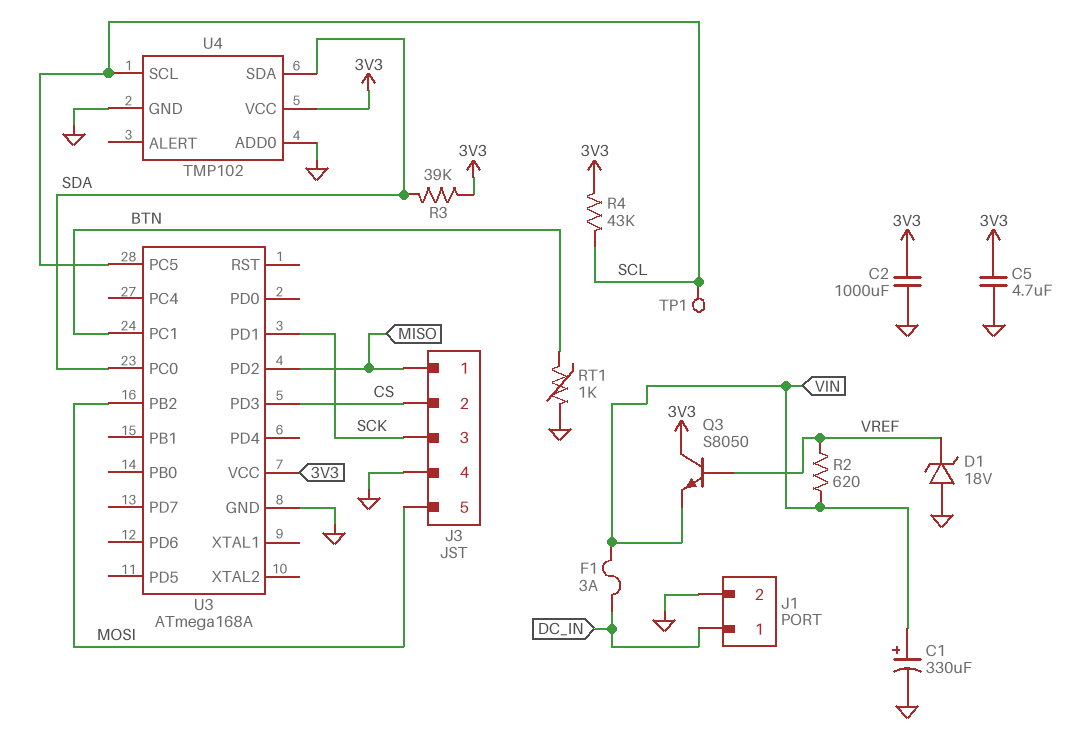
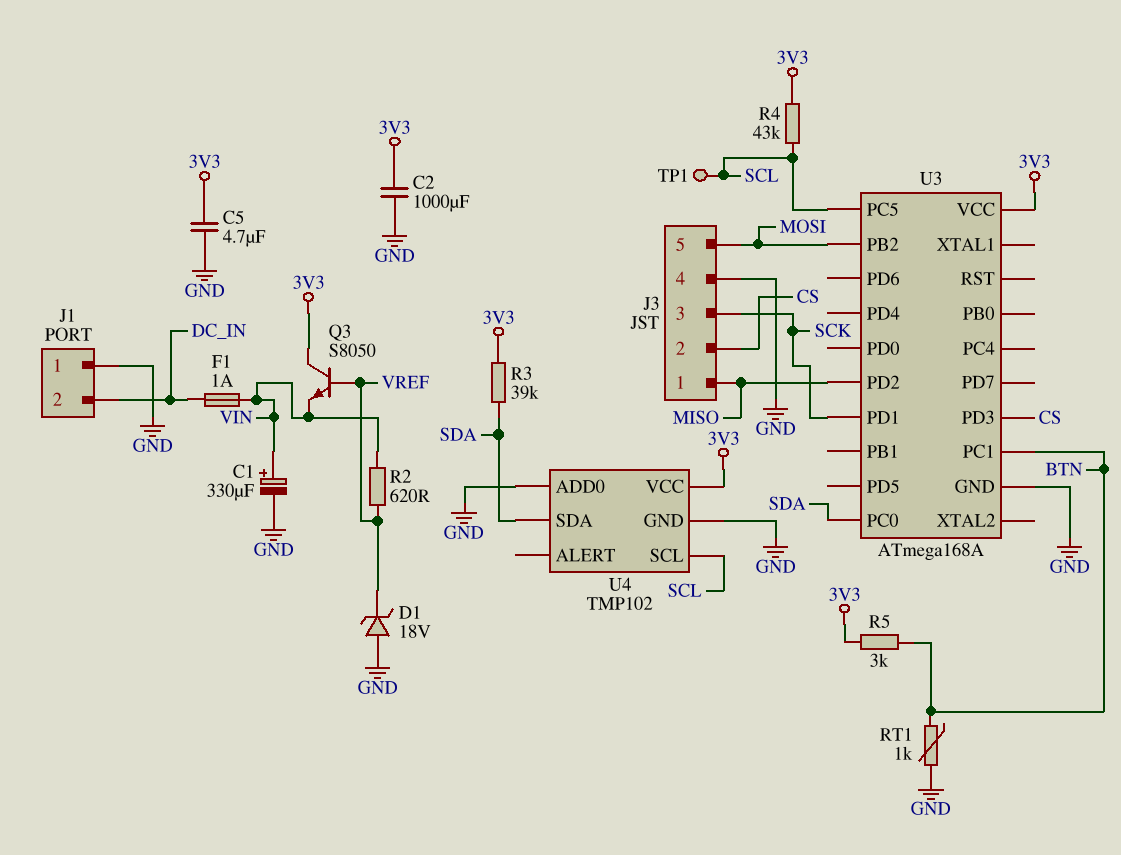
F1: 3A (DC_IN, VIN) -> 1A (DC_IN, VIN)
J1 pin 1: DC_IN -> GND
J1 pin 2: GND -> DC_IN
R5: none -> 3k (3V3, BTN)

